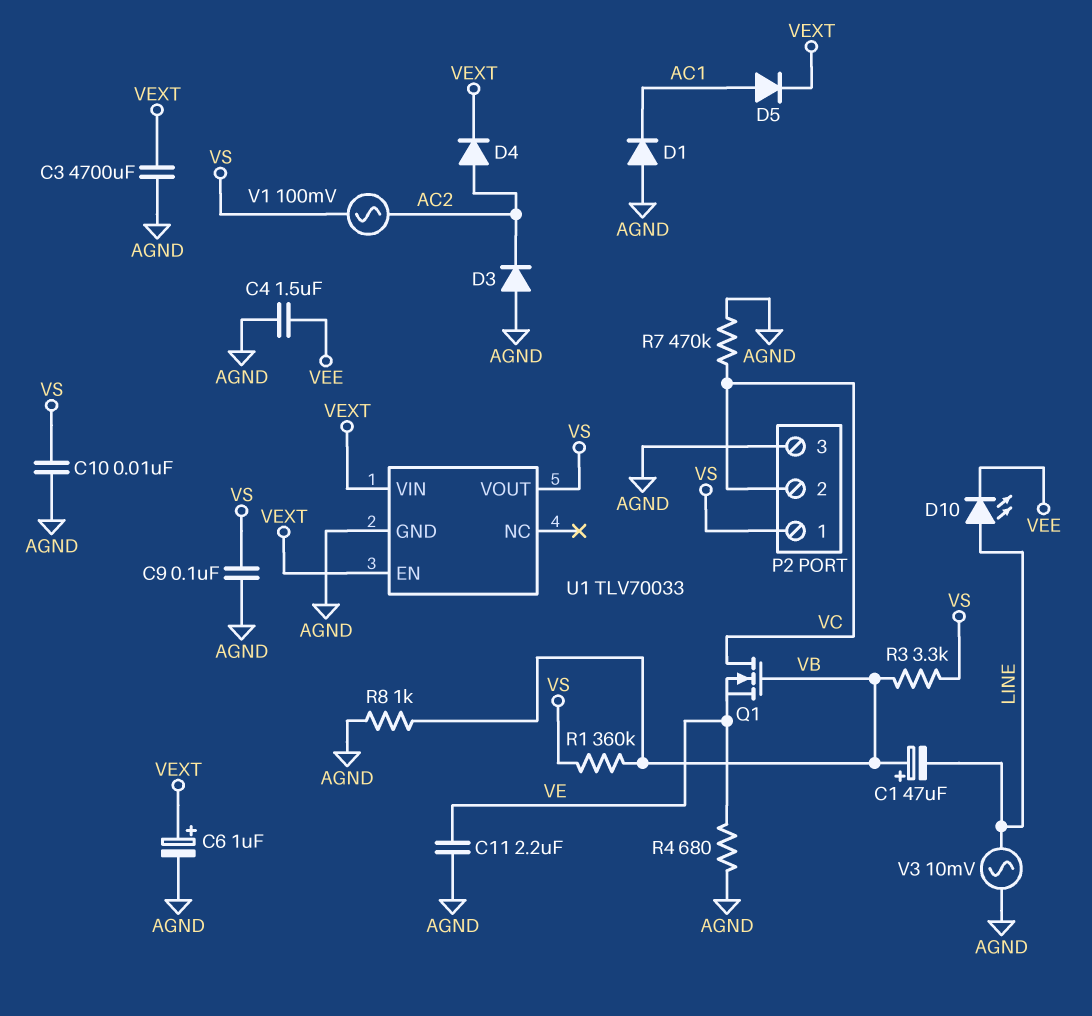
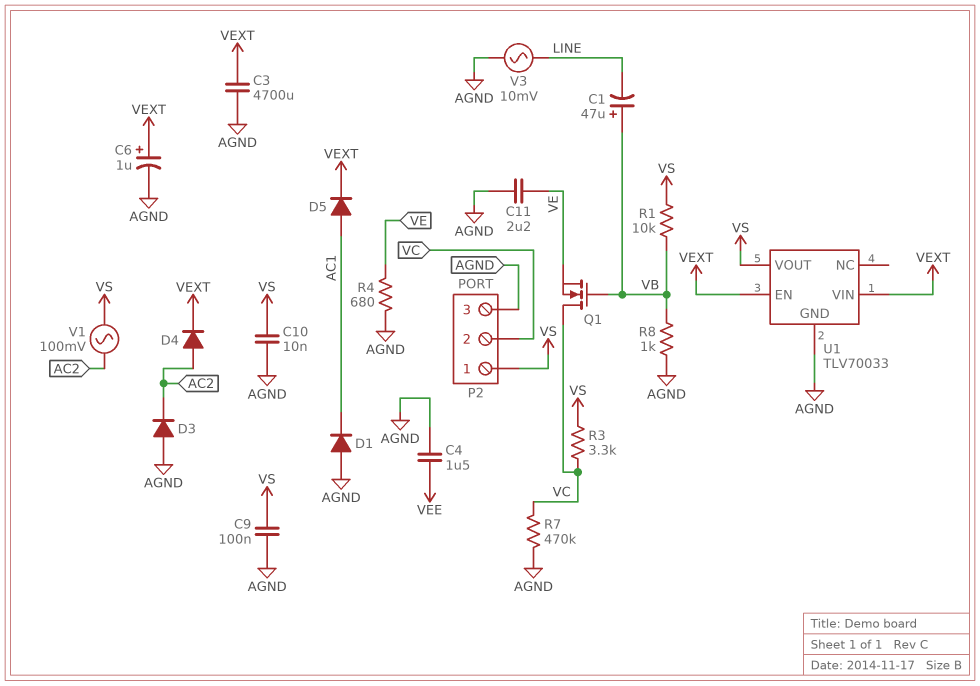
D10: LED (A LINE, K VEE) -> none
R1: 360k (VB, VS) -> 10k (VB, VS)
R3: 3.3k (VB, VS) -> 3.3k (VC, VS)

